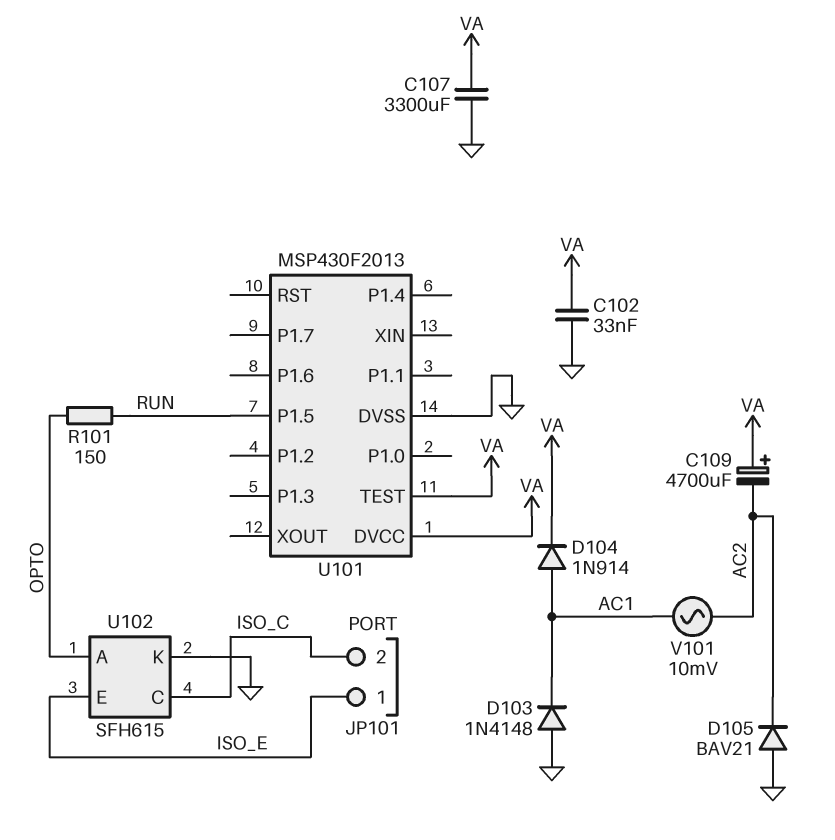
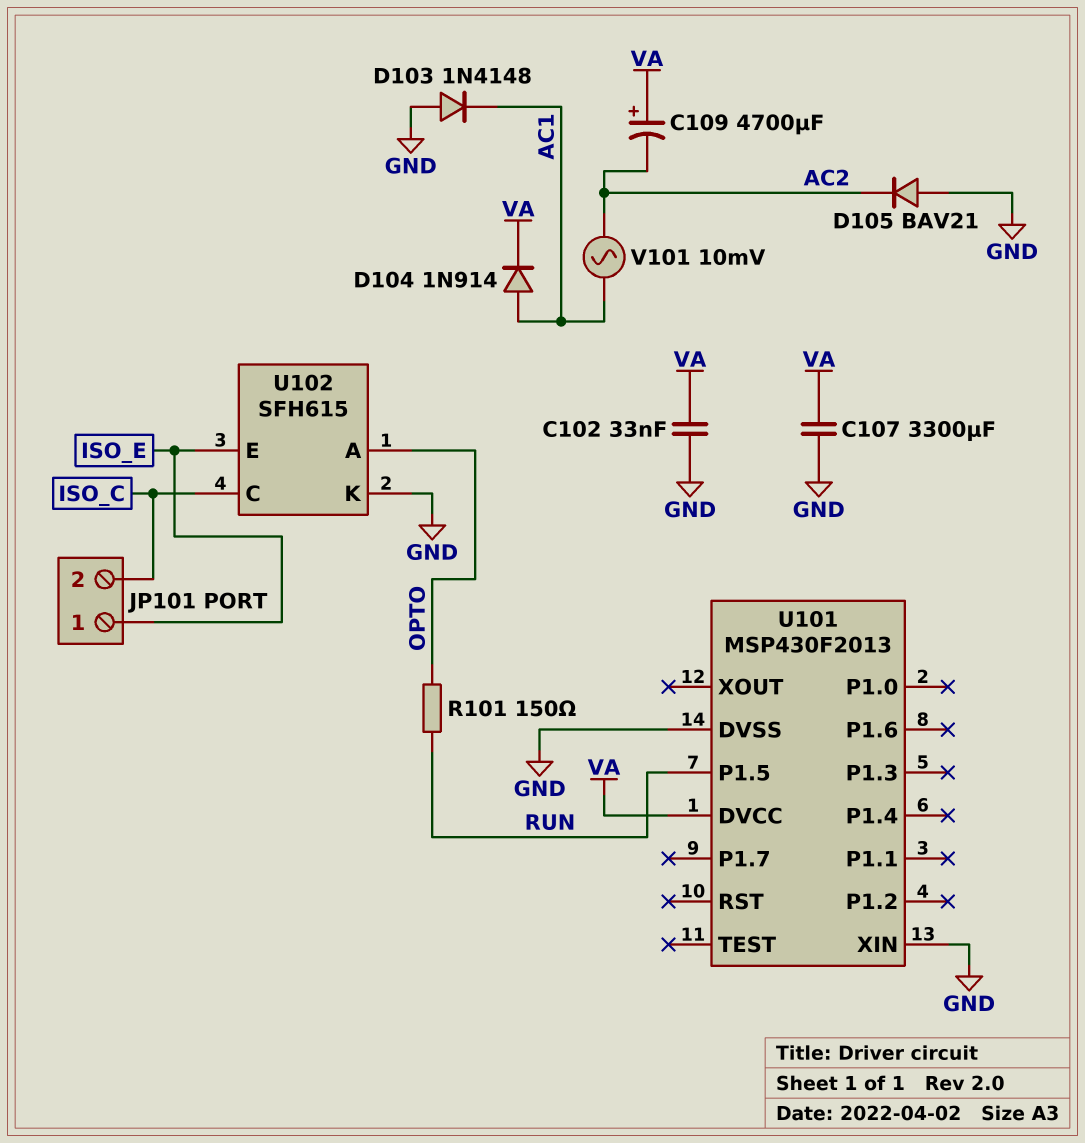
U101 pin TEST: VA -> none
U101 pin XIN: none -> GND

